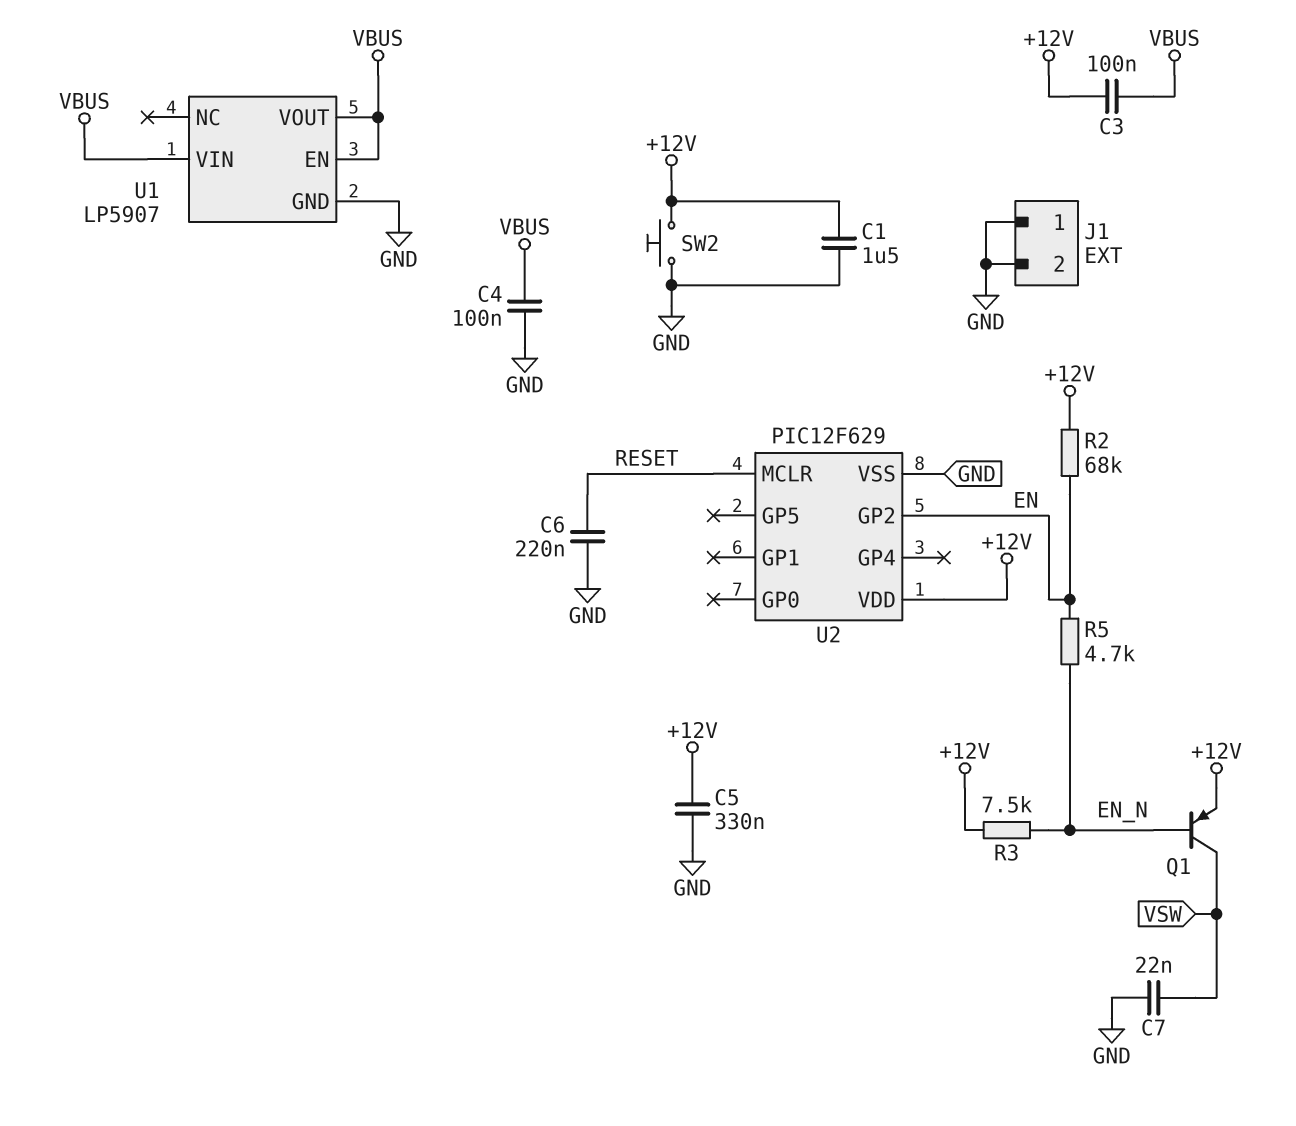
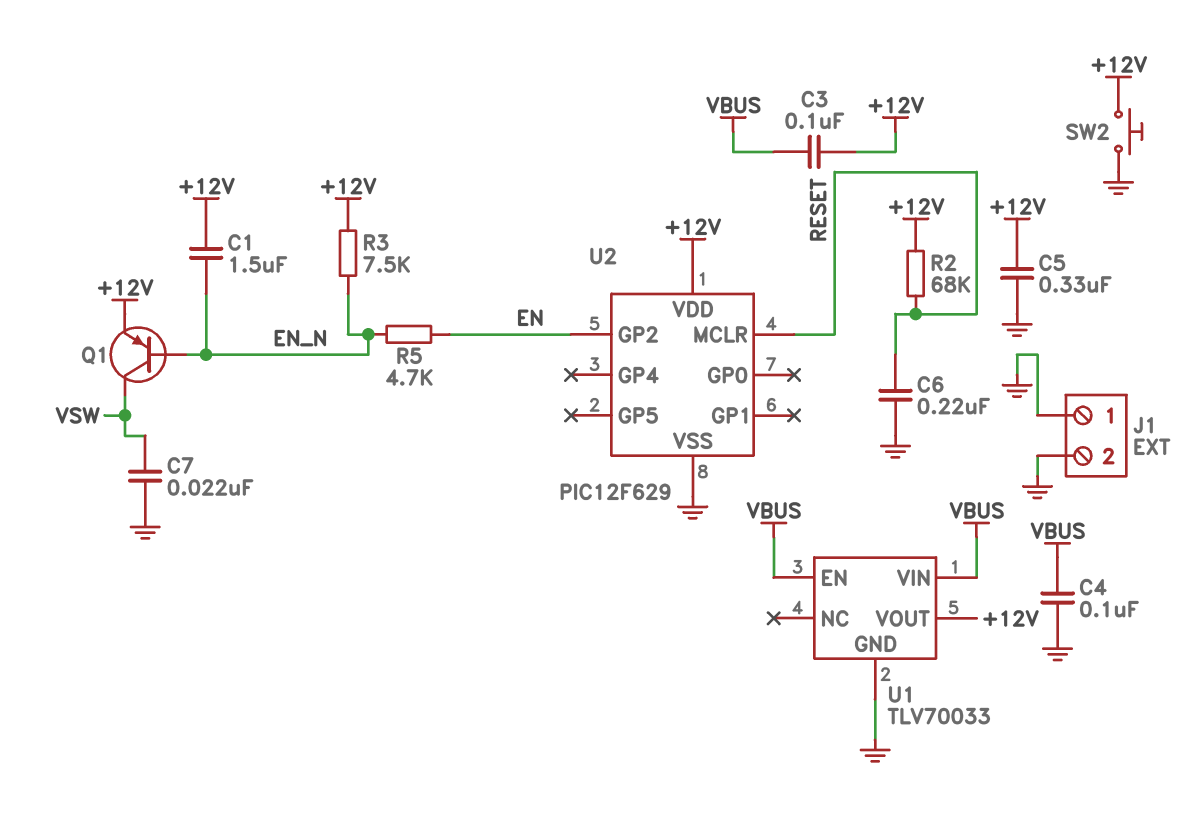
C1: 1.5uF (+12V, GND) -> 1.5uF (+12V, EN_N)
R2: 68k (+12V, EN) -> 68k (+12V, RESET)
U1: LP5907 -> TLV70033
U1 pin VOUT: VBUS -> +12V

